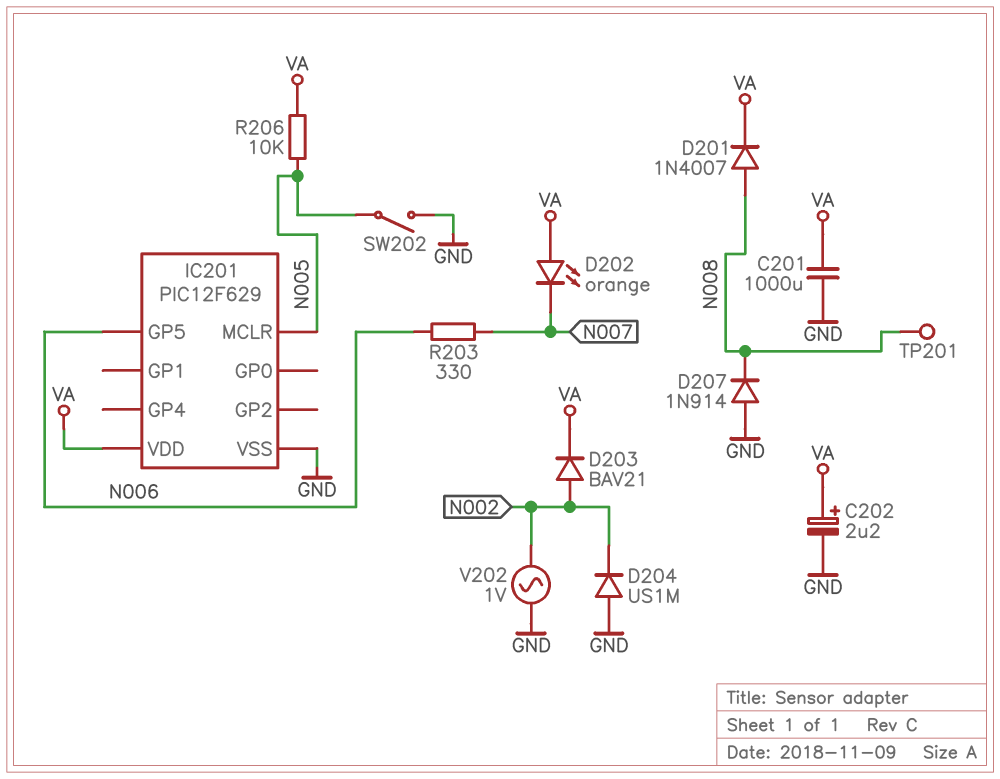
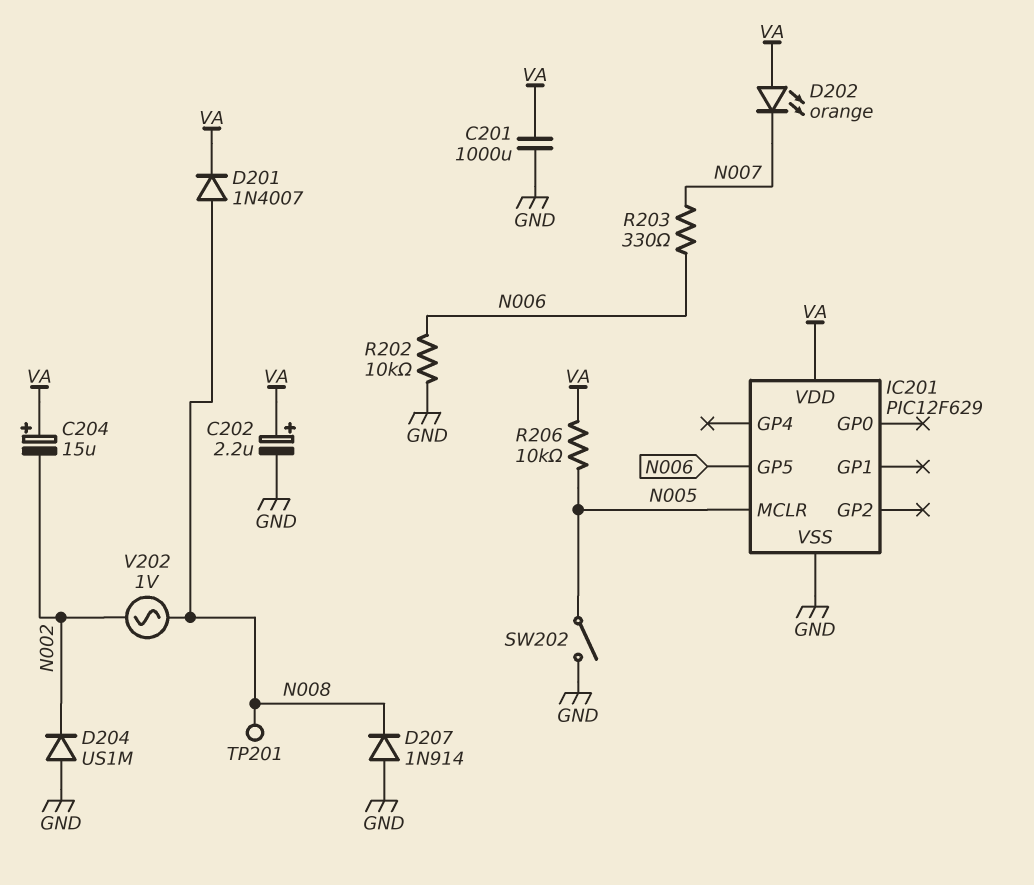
C204: none -> 15uF (plus VA, minus N002)
D203: diode BAV21 (A N002, K VA) -> none
R202: none -> 10k (GND, N006)
V202: AC 1V (GND, N002) -> AC 1V (N002, N008)

